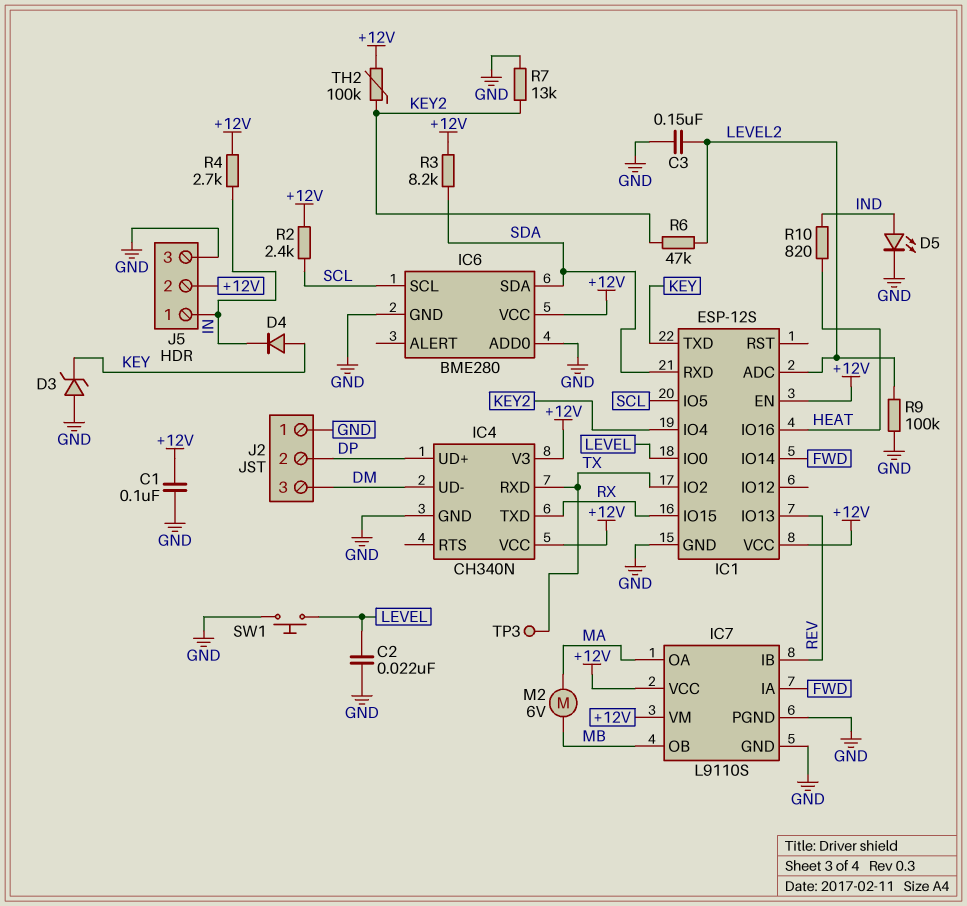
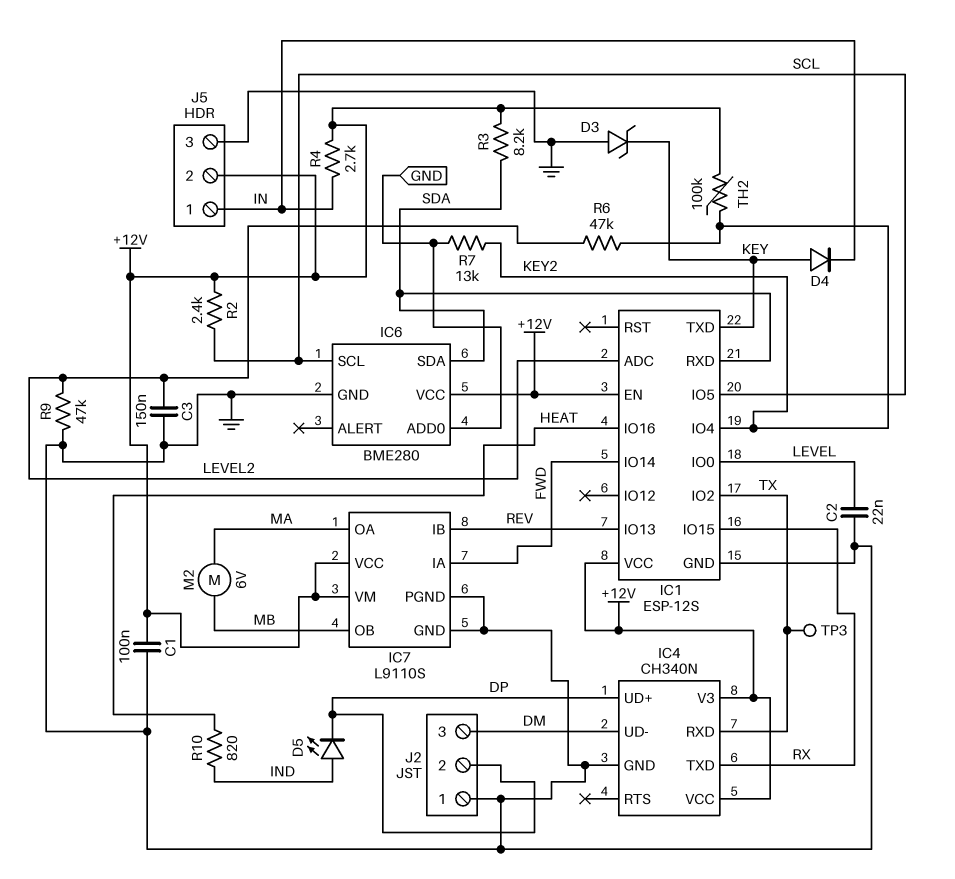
D5: LED (A IND, K GND) -> LED (A IND, K DP)
R9: 100k (GND, LEVEL2) -> 47k (GND, LEVEL2)
SW1: button (GND, LEVEL) -> none

